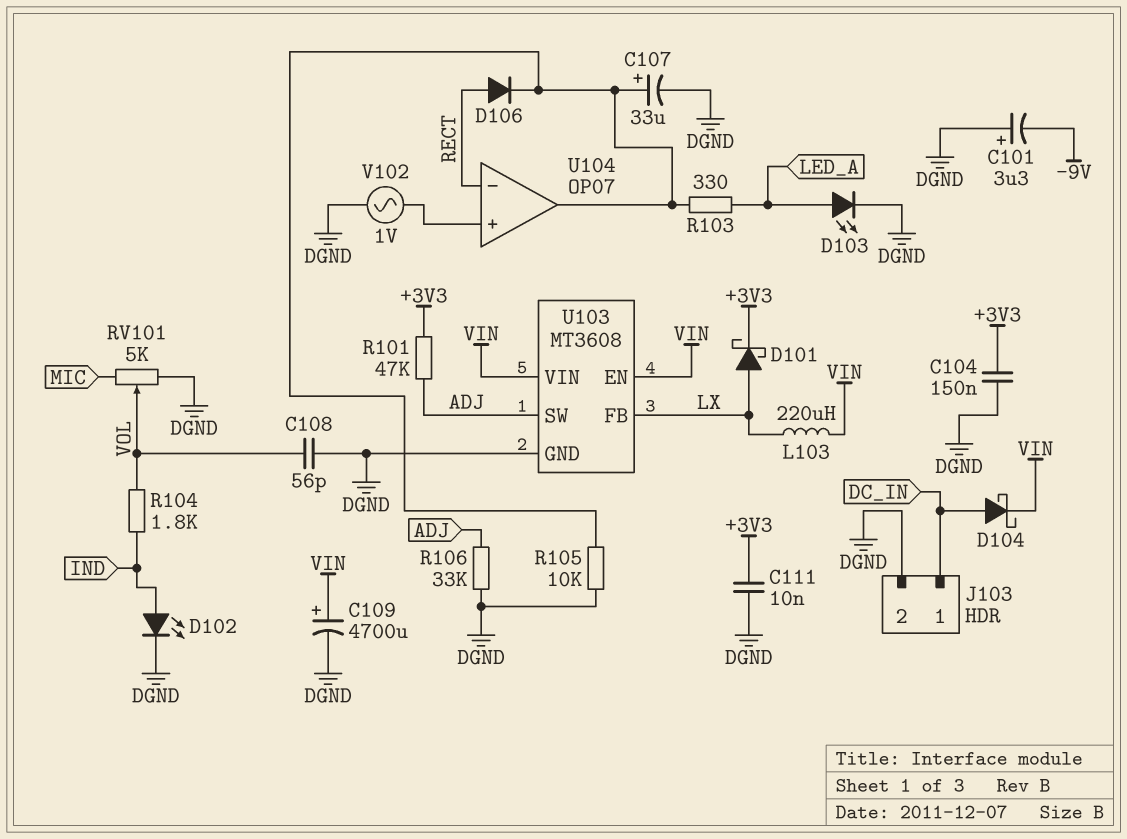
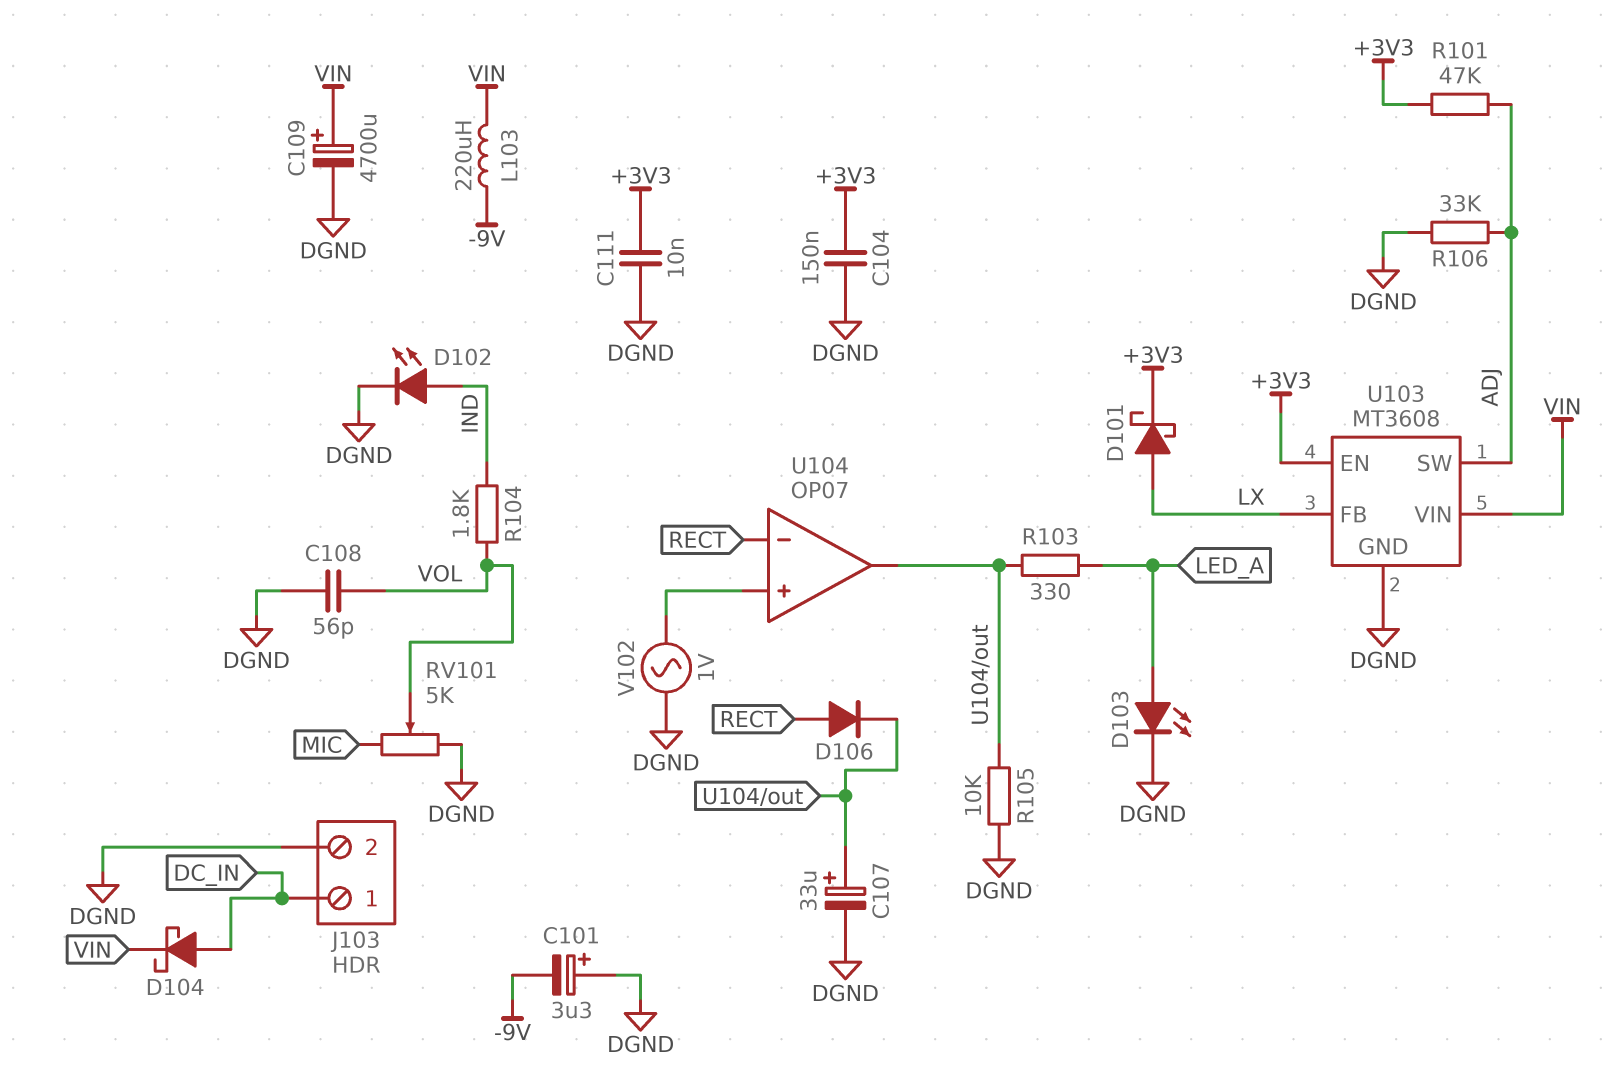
L103: 220uH (LX, VIN) -> 220uH (-9V, VIN)
U103 pin EN: VIN -> +3V3

